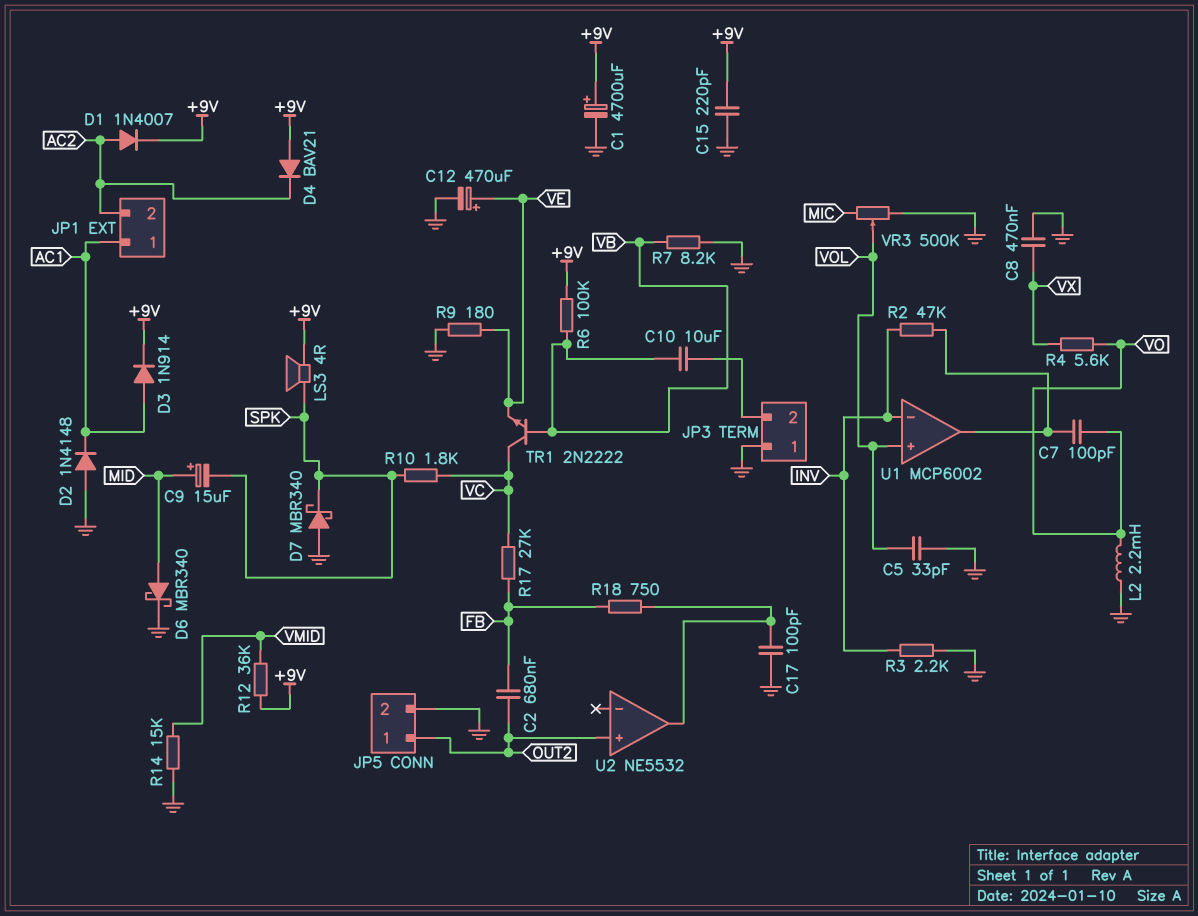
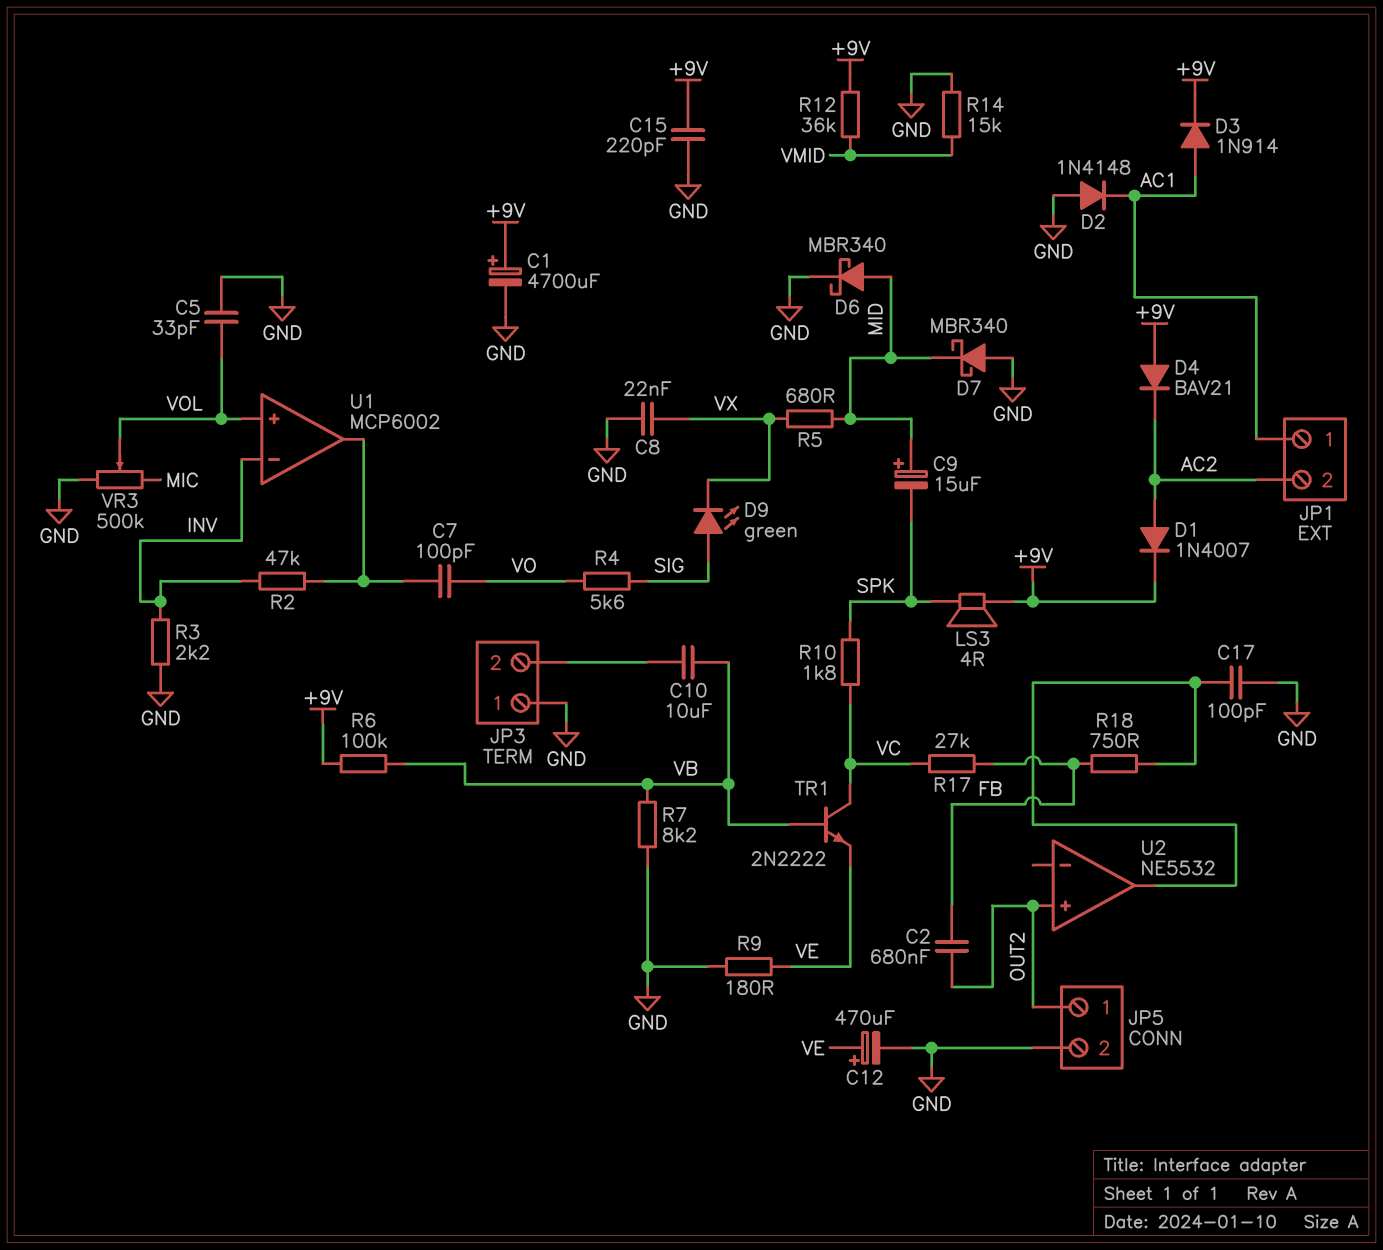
C8: 470nF (GND, VX) -> 22nF (GND, VX)
D7: schottky MBR340 (A GND, K SPK) -> schottky MBR340 (A GND, K MID)
D9: none -> LED green (A SIG, K VX)
L2: 2.2mH (GND, VO) -> none
R4: 5.6k (VO, VX) -> 5.6k (SIG, VO)
R5: none -> 680 (MID, VX)

